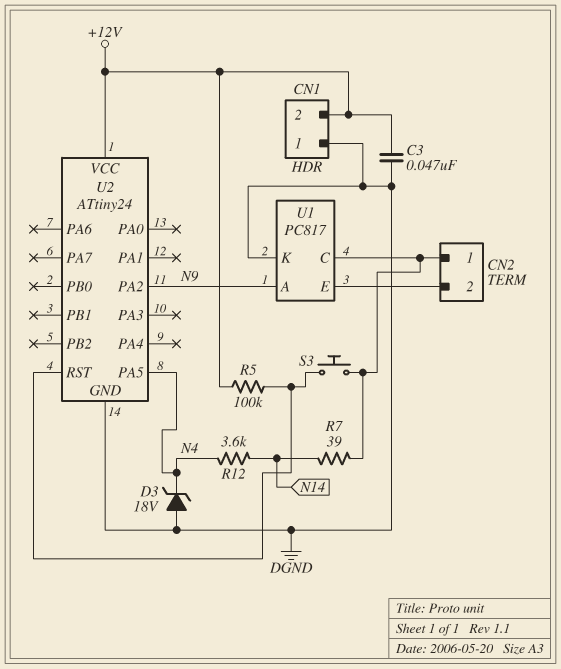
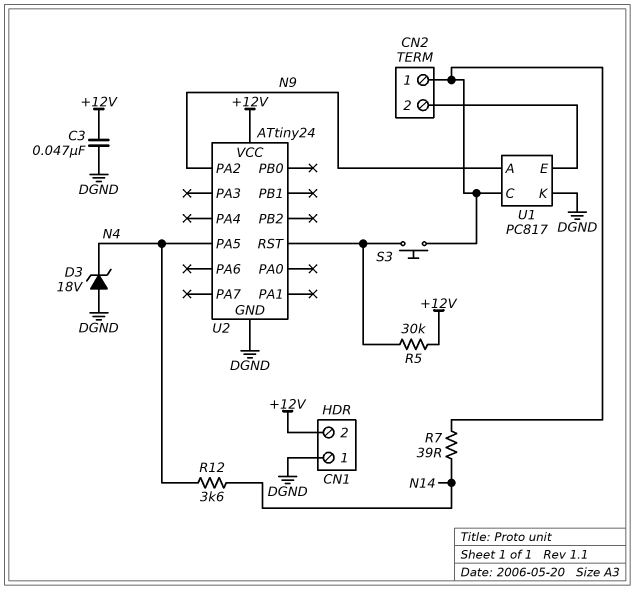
R5: 100k (+12V, U2/RST) -> 30k (+12V, U2/RST)

